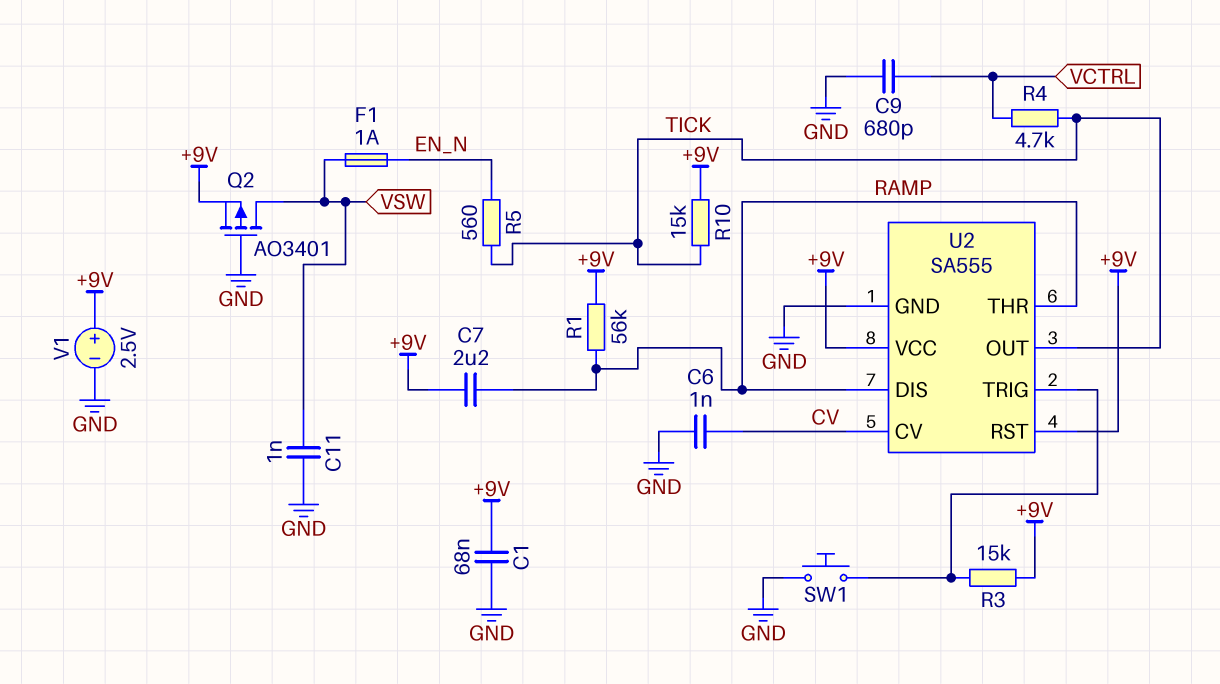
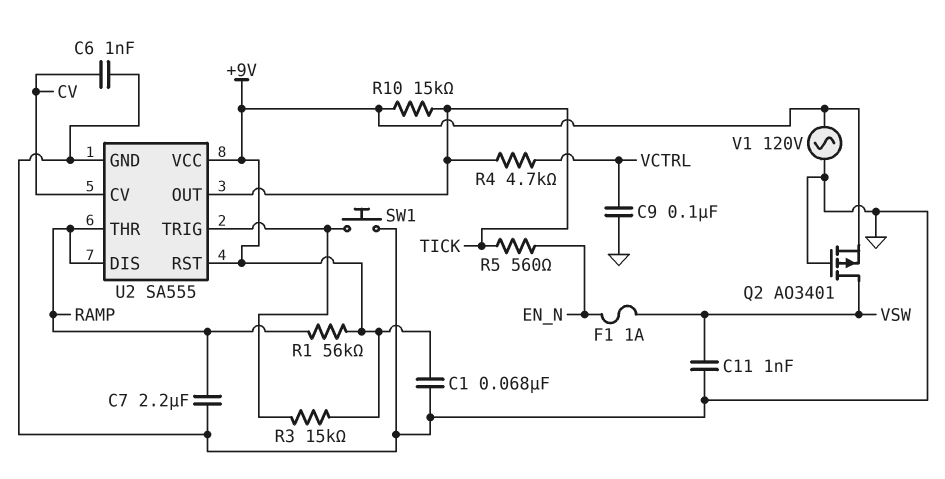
C7: 2.2uF (+9V, RAMP) -> 2.2uF (GND, RAMP)
C9: 680pF (GND, VCTRL) -> 100nF (GND, VCTRL)
V1: 2.5V (plus +9V, minus GND) -> AC 120V (+9V, GND)

